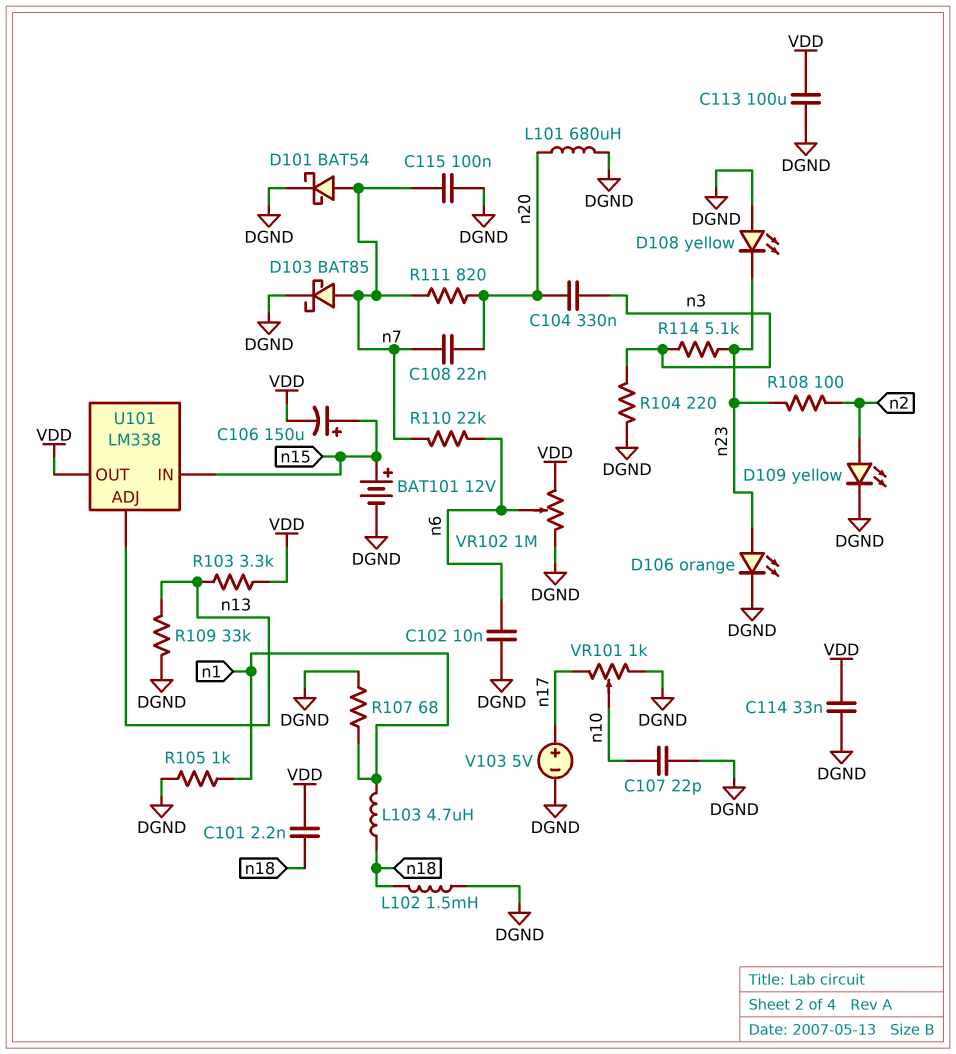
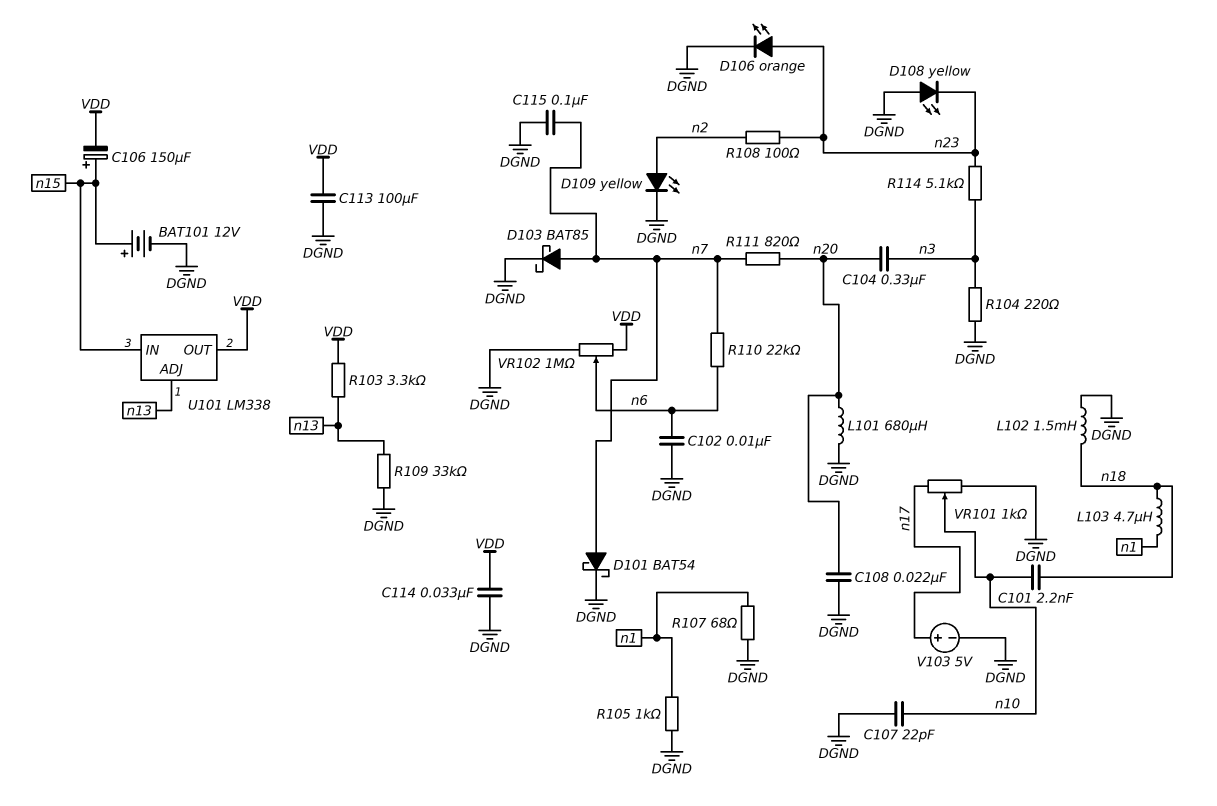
C101: 2.2nF (VDD, n18) -> 2.2nF (n10, n18)
C108: 22nF (n7, n20) -> 22nF (DGND, n20)

